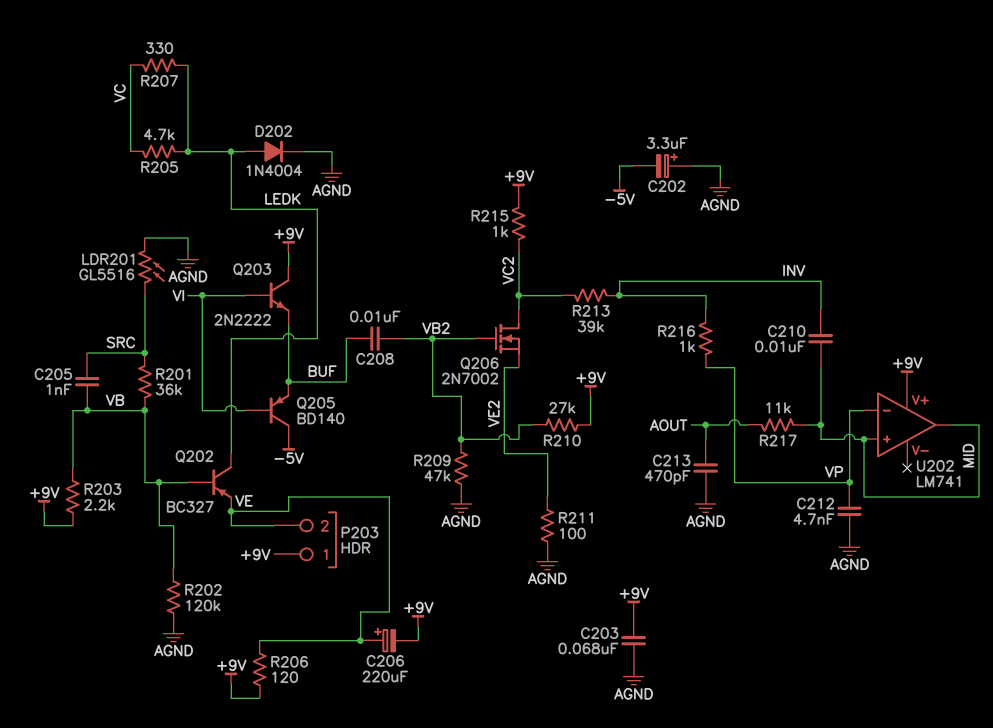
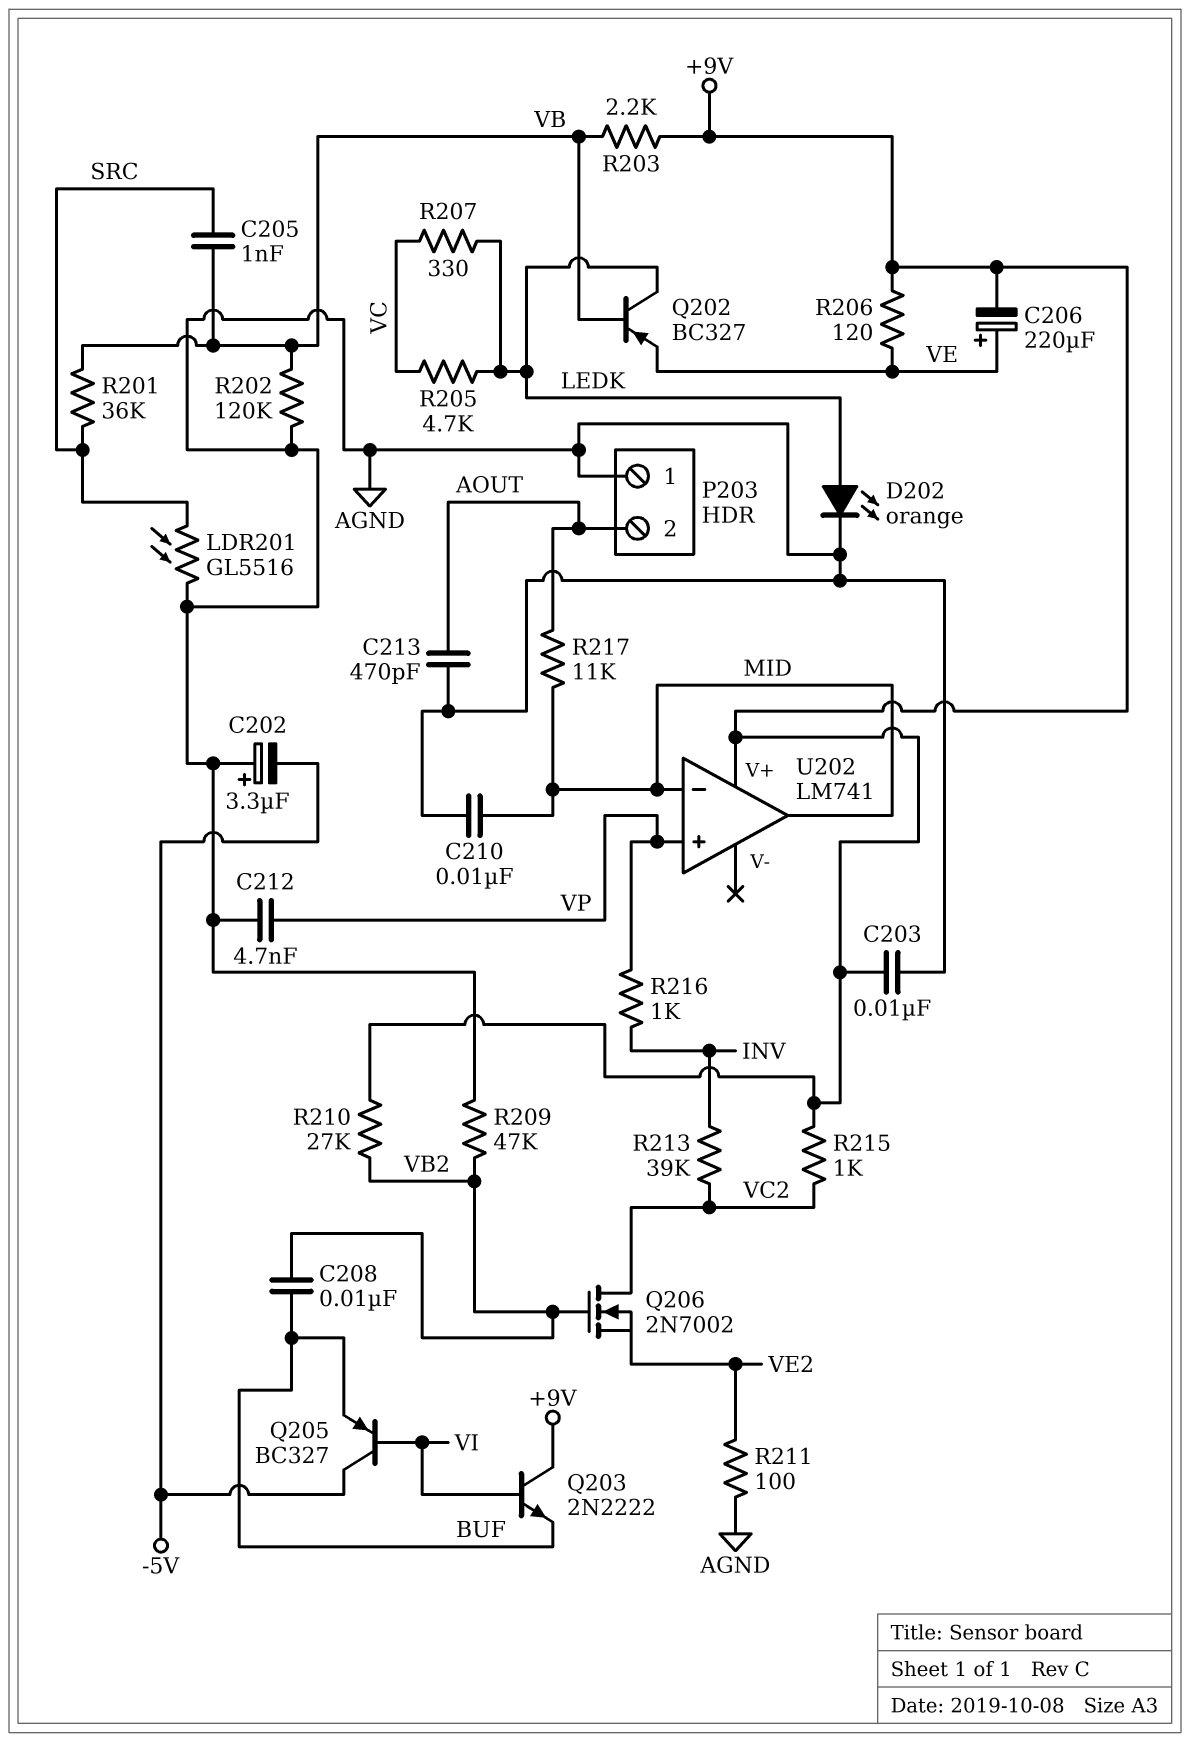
C203: 68nF (+9V, AGND) -> 10nF (+9V, AGND)
C210: 10nF (INV, MID) -> 10nF (AGND, MID)
D202: diode 1N4004 (A LEDK, K AGND) -> LED orange (A LEDK, K AGND)
P203 pin 1: +9V -> AGND
P203 pin 2: VE -> AOUT
Q205: PNP BD140 (B VI, C -5V, E BUF) -> PNP BC327 (B VI, C -5V, E BUF)
U202 pin in+: MID -> VP
U202 pin in-: VP -> MID

